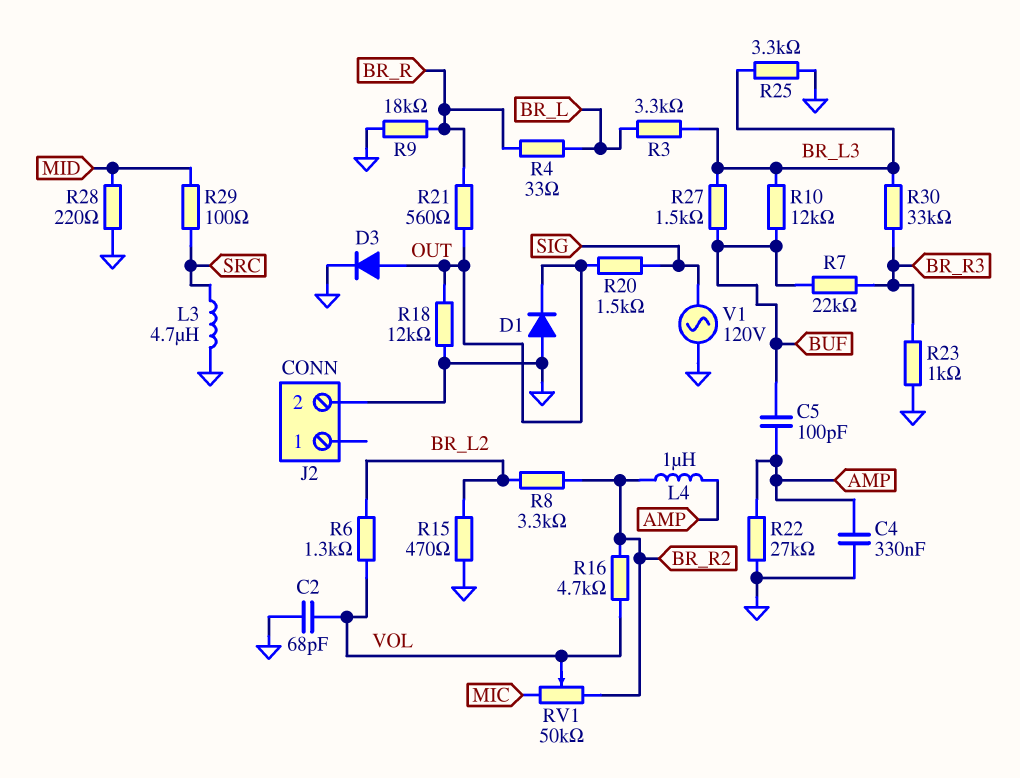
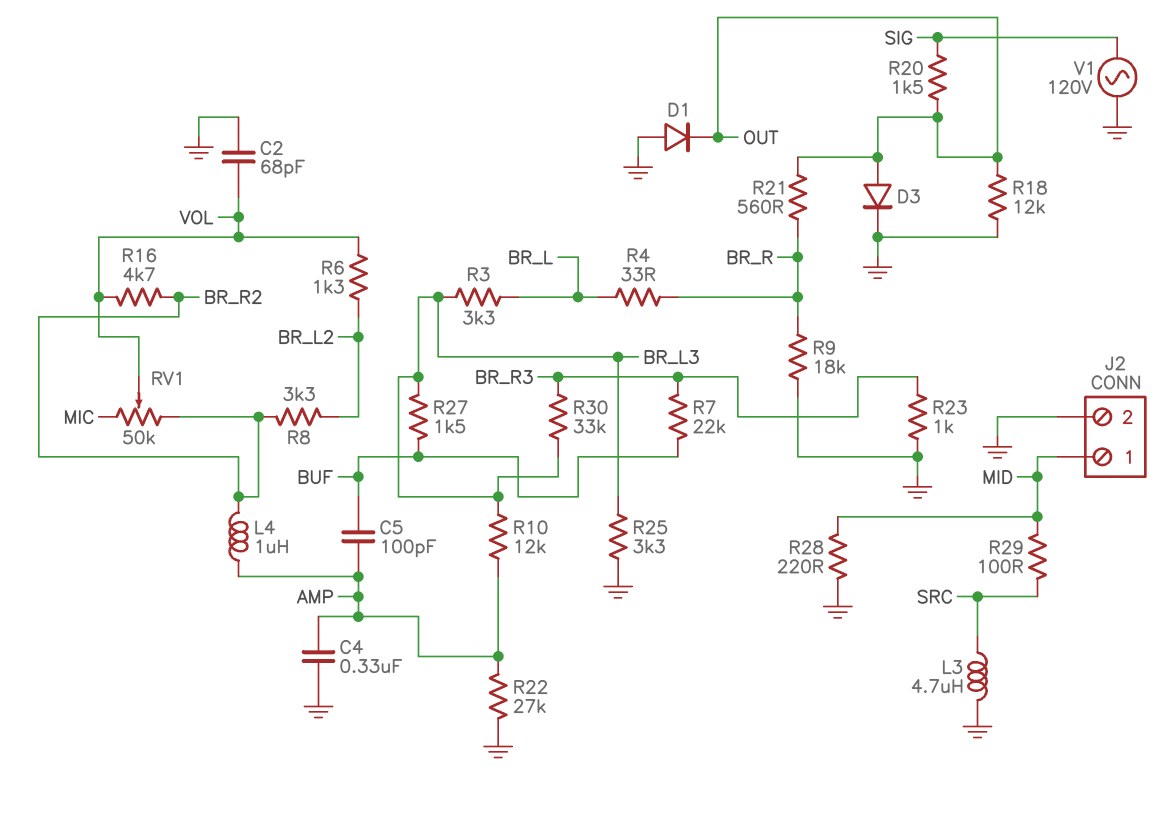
J2 pin 1: none -> MID
R10: 12k (BR_L3, BUF) -> 12k (AMP, BR_L3)
R15: 470 (BR_L2, GND) -> none

